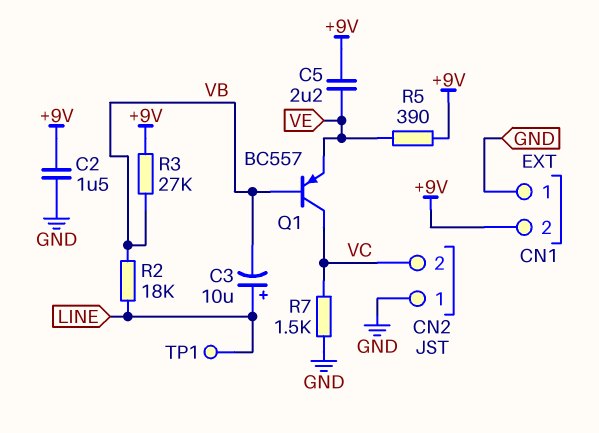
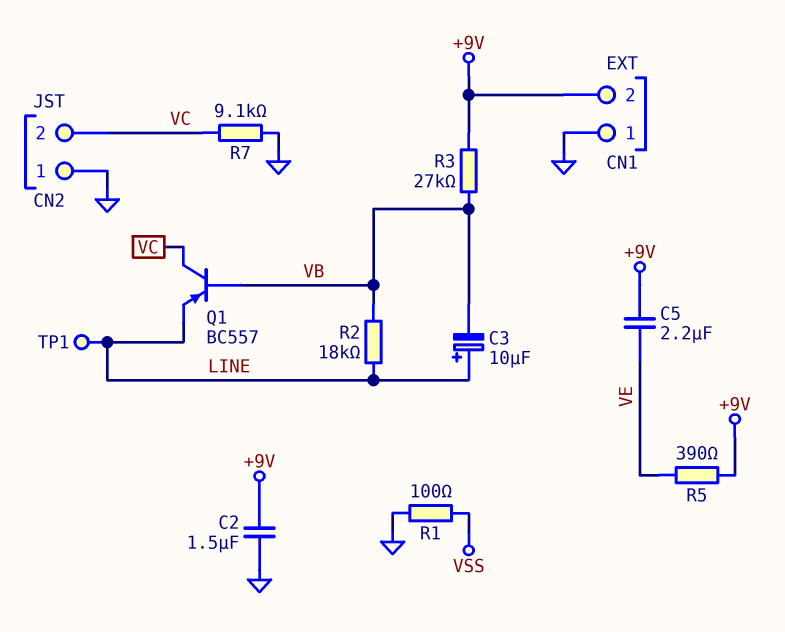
Q1: PNP BC557 (B VB, C VC, E VE) -> PNP BC557 (B VB, C VC, E LINE)
R1: none -> 100 (GND, VSS)
R7: 1.5k (GND, VC) -> 9.1k (GND, VC)

